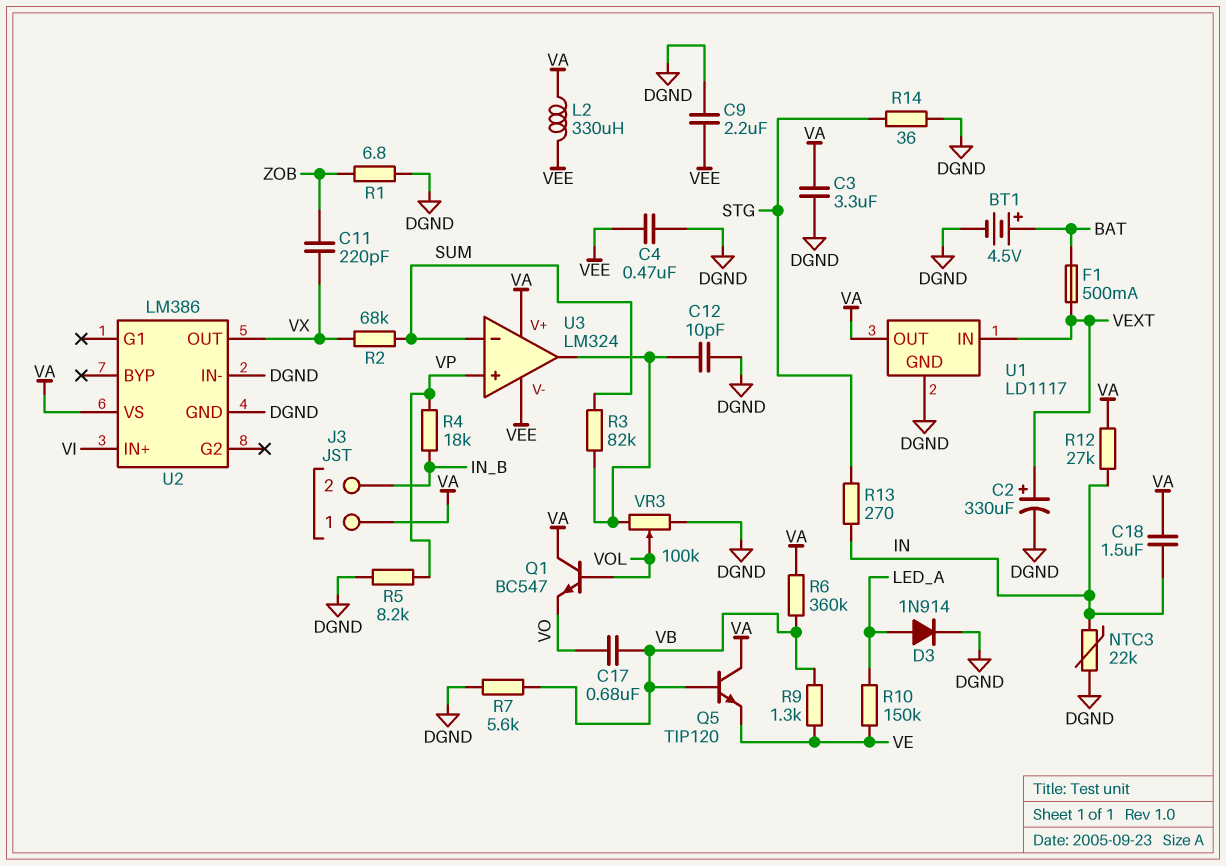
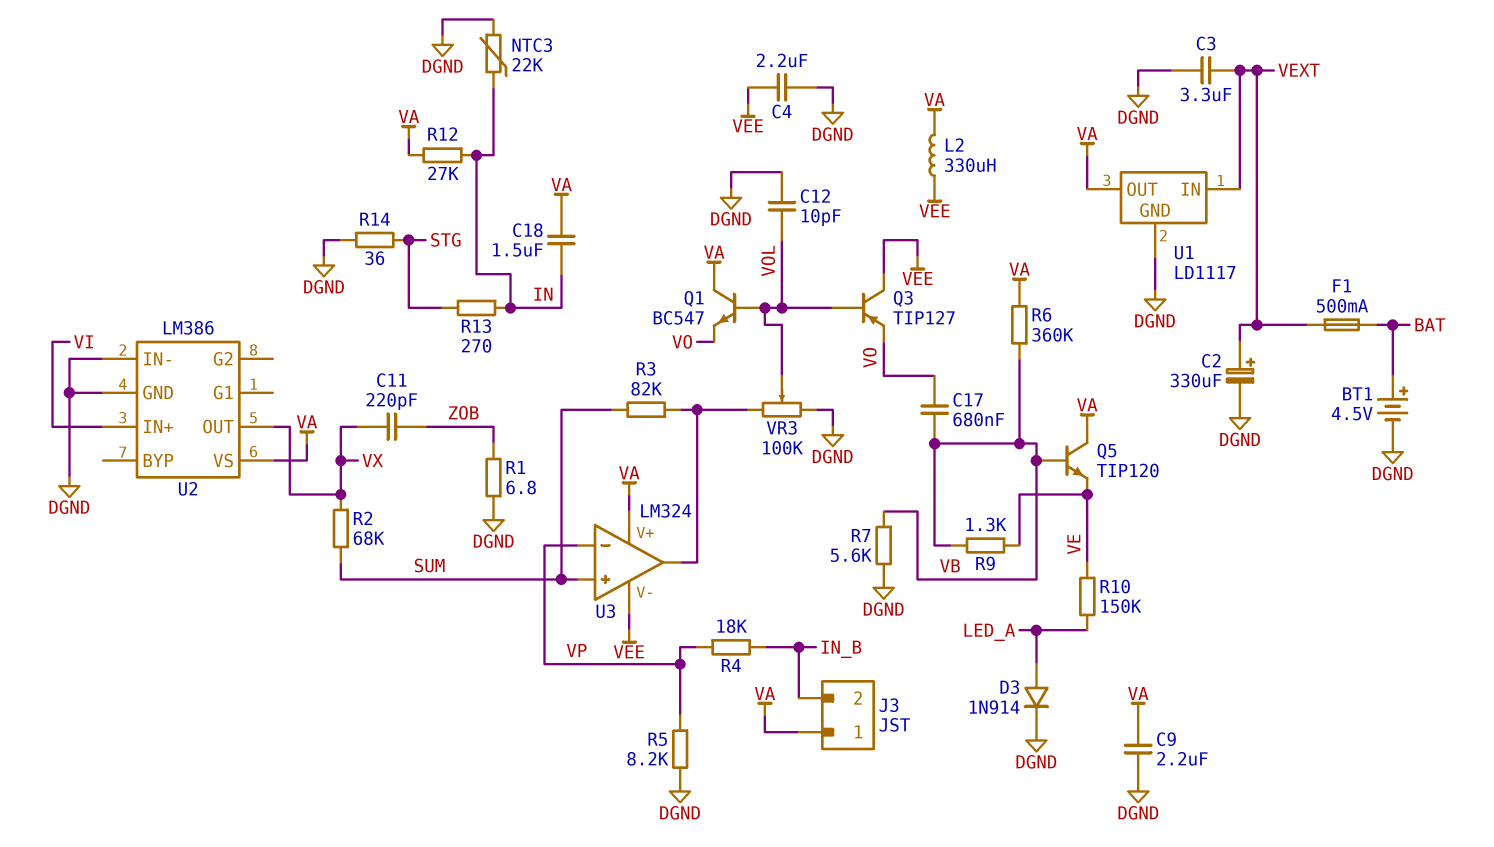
C3: 3.3uF (DGND, VA) -> 3.3uF (DGND, VEXT)
C4: 470nF (DGND, VEE) -> 2.2uF (DGND, VEE)
C9: 2.2uF (DGND, VEE) -> 2.2uF (DGND, VA)
C12: 10pF (DGND, U3/out) -> 10pF (DGND, VOL)
Q3: none -> PNP TIP127 (B VOL, C VEE, E VO)
U3 pin in+: VP -> SUM
U3 pin in-: SUM -> VP

